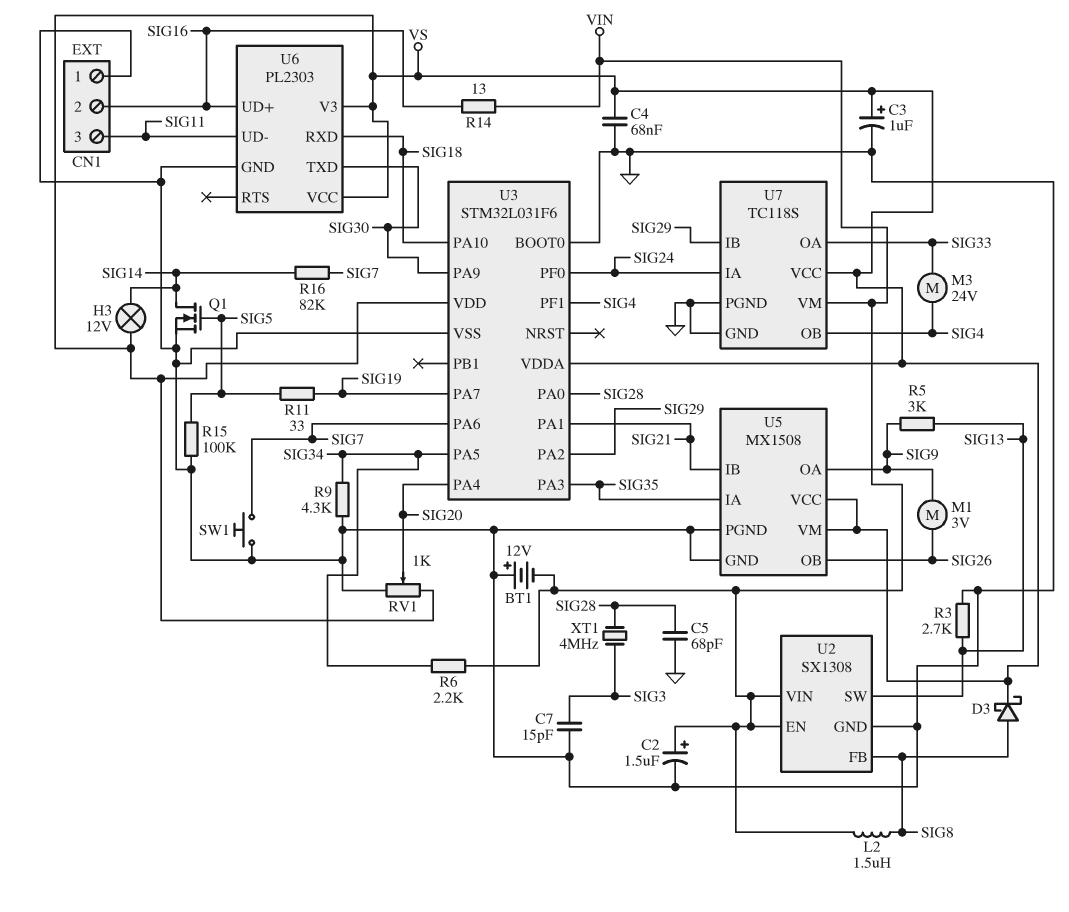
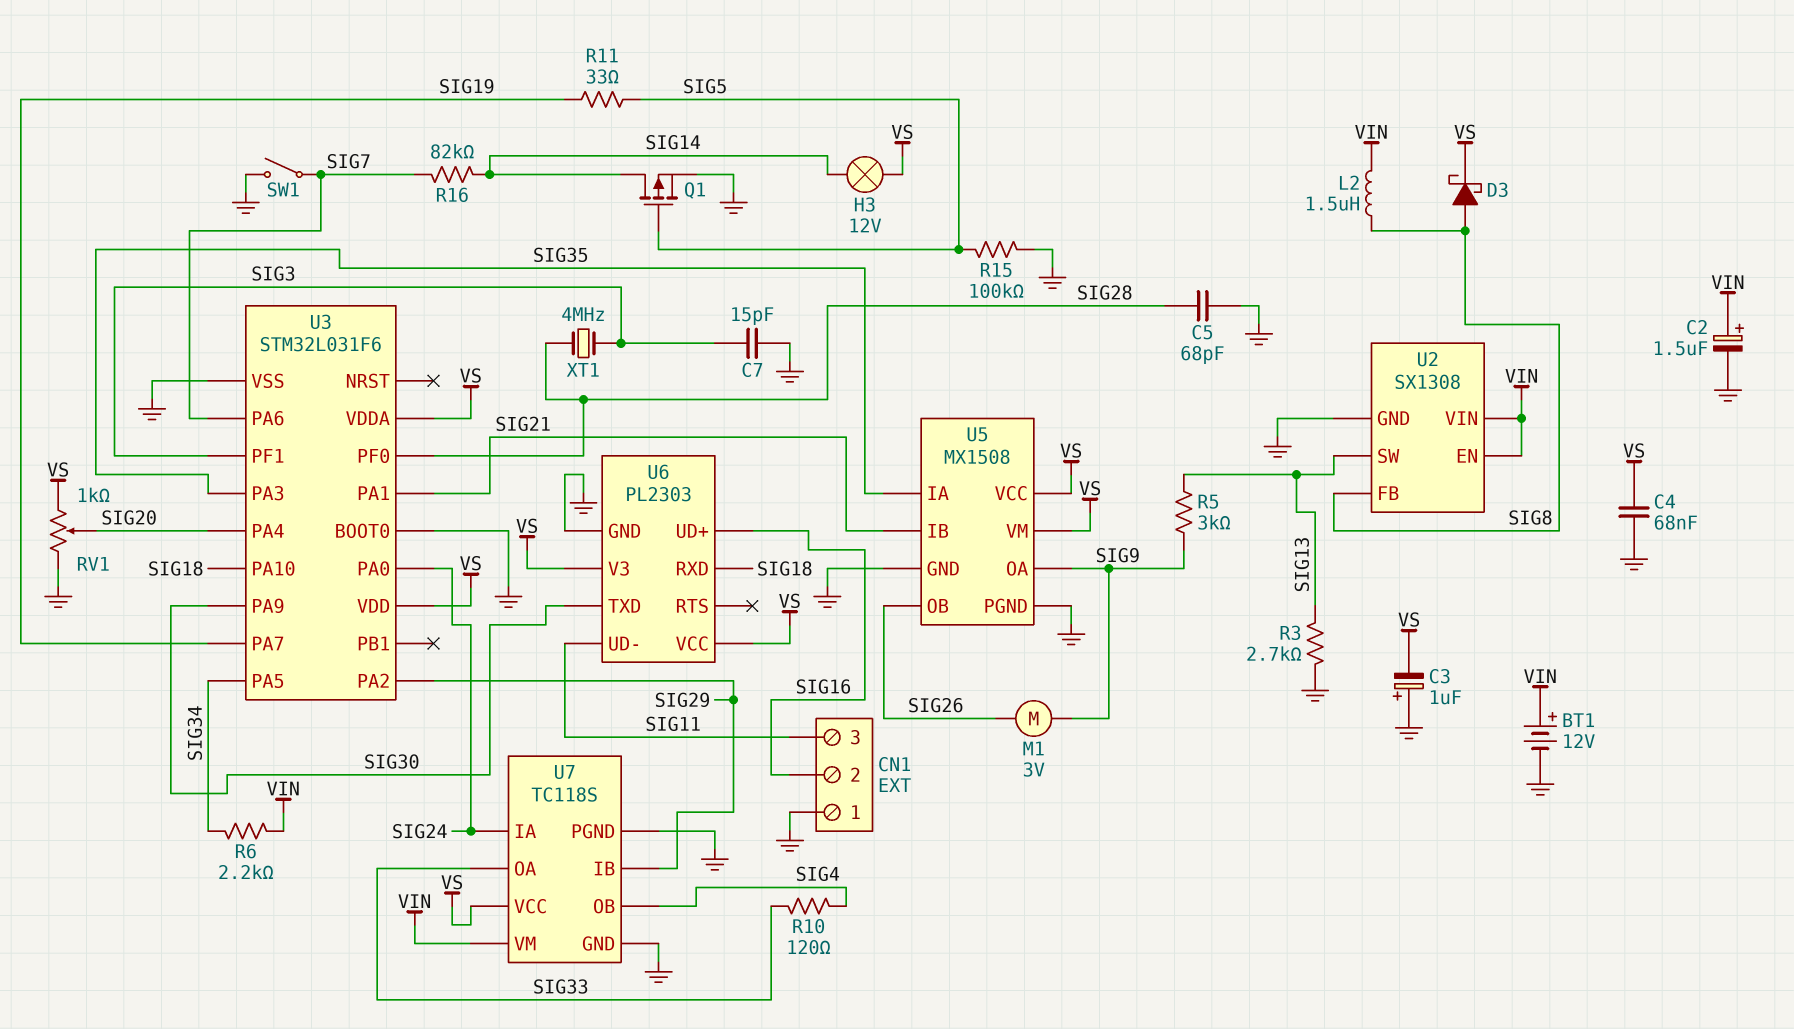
BT1: 12V (plus GND, minus VIN) -> 12V (plus VIN, minus GND)
C3: 1uF (plus VS, minus GND) -> 1uF (plus GND, minus VS)
M3: motor 24V (SIG4, SIG33) -> none
Q1: NMOS (G SIG5, D SIG14, S GND) -> PMOS (G SIG5, D SIG14, S GND)
R9: 4.3k (GND, SIG34) -> none
R10: none -> 120 (SIG4, SIG33)
R14: 13 (SIG16, VIN) -> none
SW1: button (GND, SIG7) -> switch (GND, SIG7)
U3 pin PA0: SIG28 -> SIG24
U3 pin PF0: SIG24 -> SIG28
U3 pin PF1: SIG4 -> SIG3

